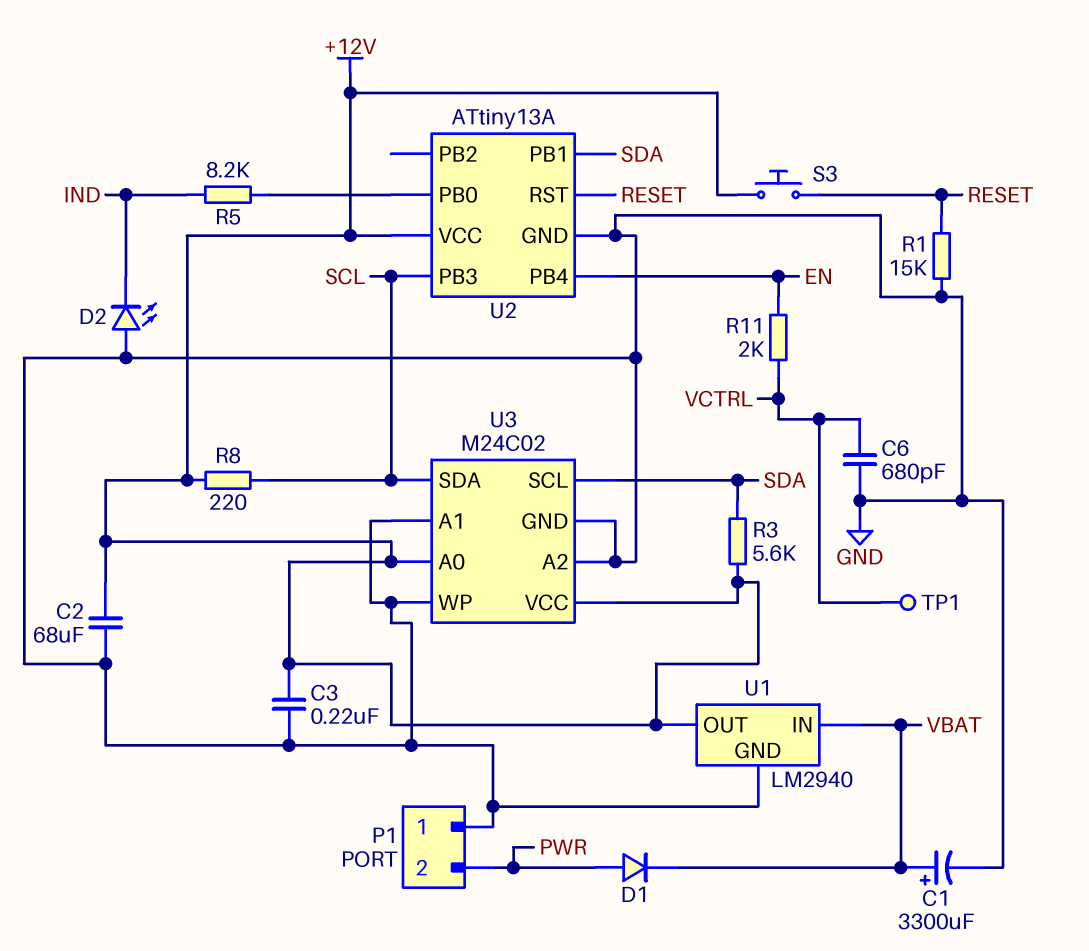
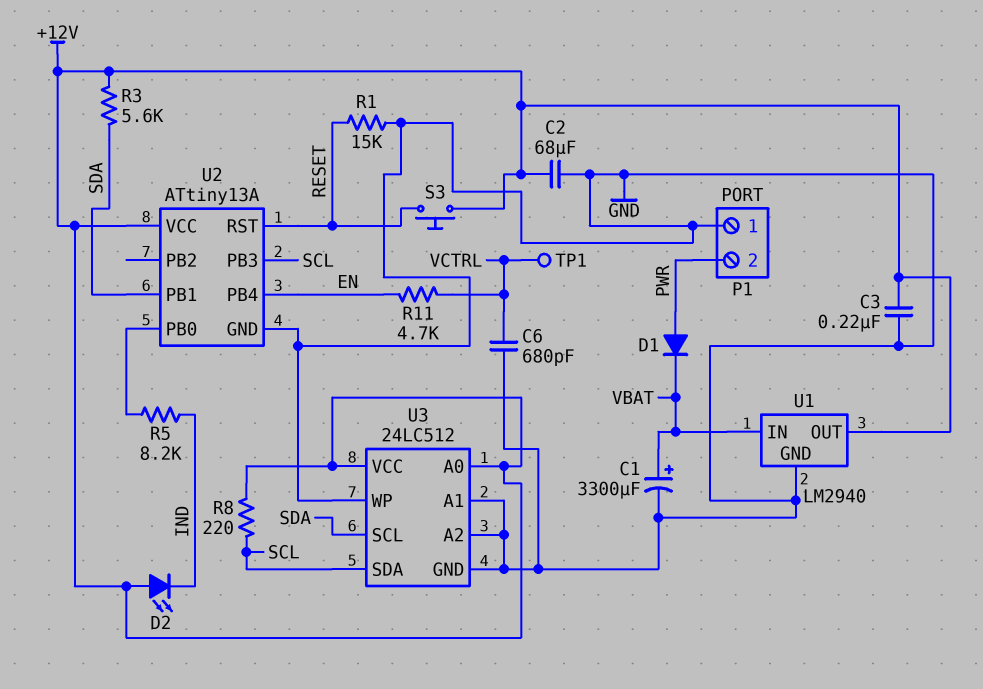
D2: LED (A GND, K IND) -> LED (A +12V, K IND)
R11: 2k (EN, VCTRL) -> 4.7k (EN, VCTRL)
U3: M24C02 -> 24LC512

